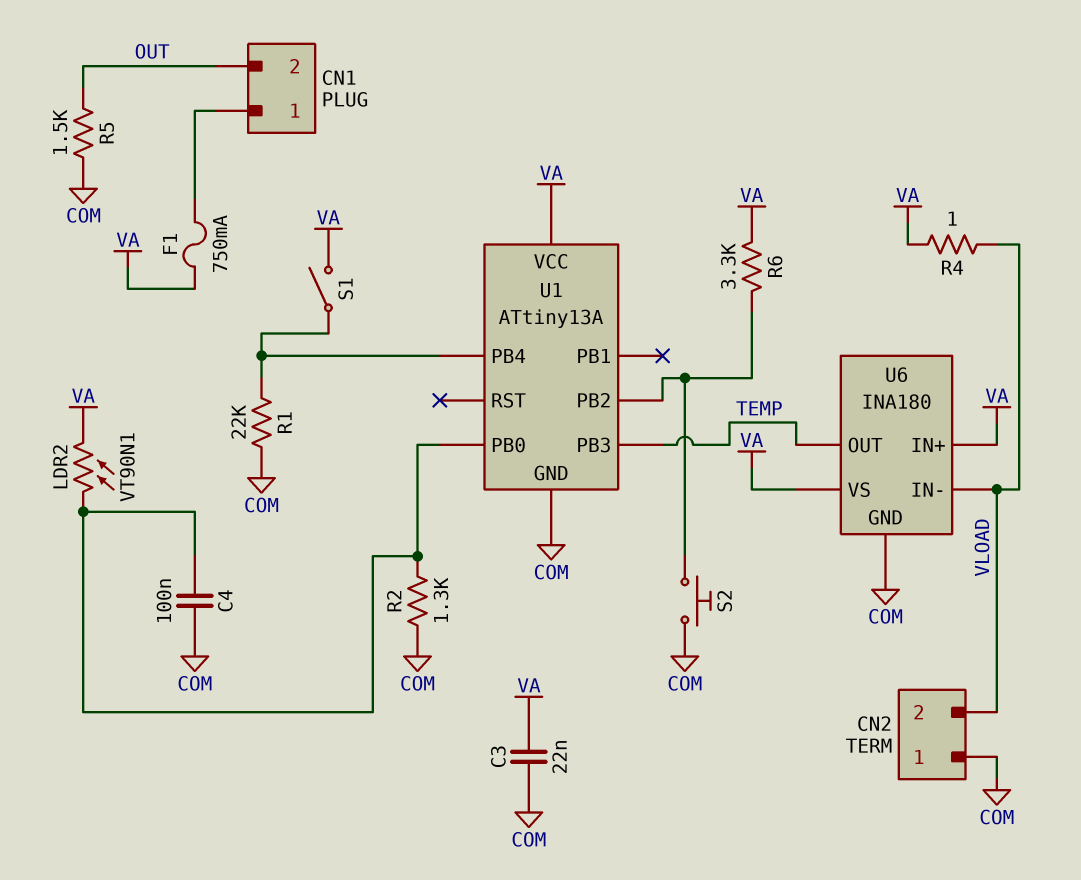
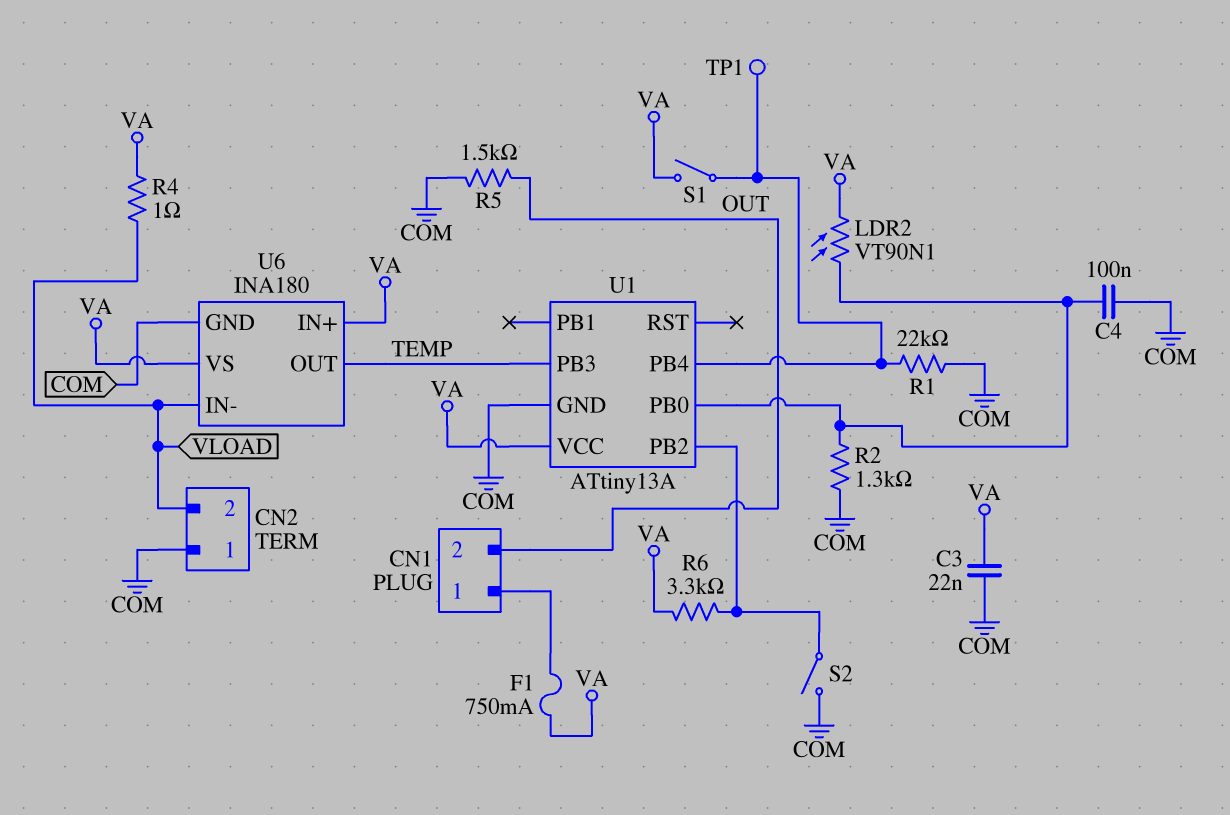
S2: button (COM, U1/PB2) -> switch (COM, U1/PB2)
TP1: none -> test point (U1/PB4)

